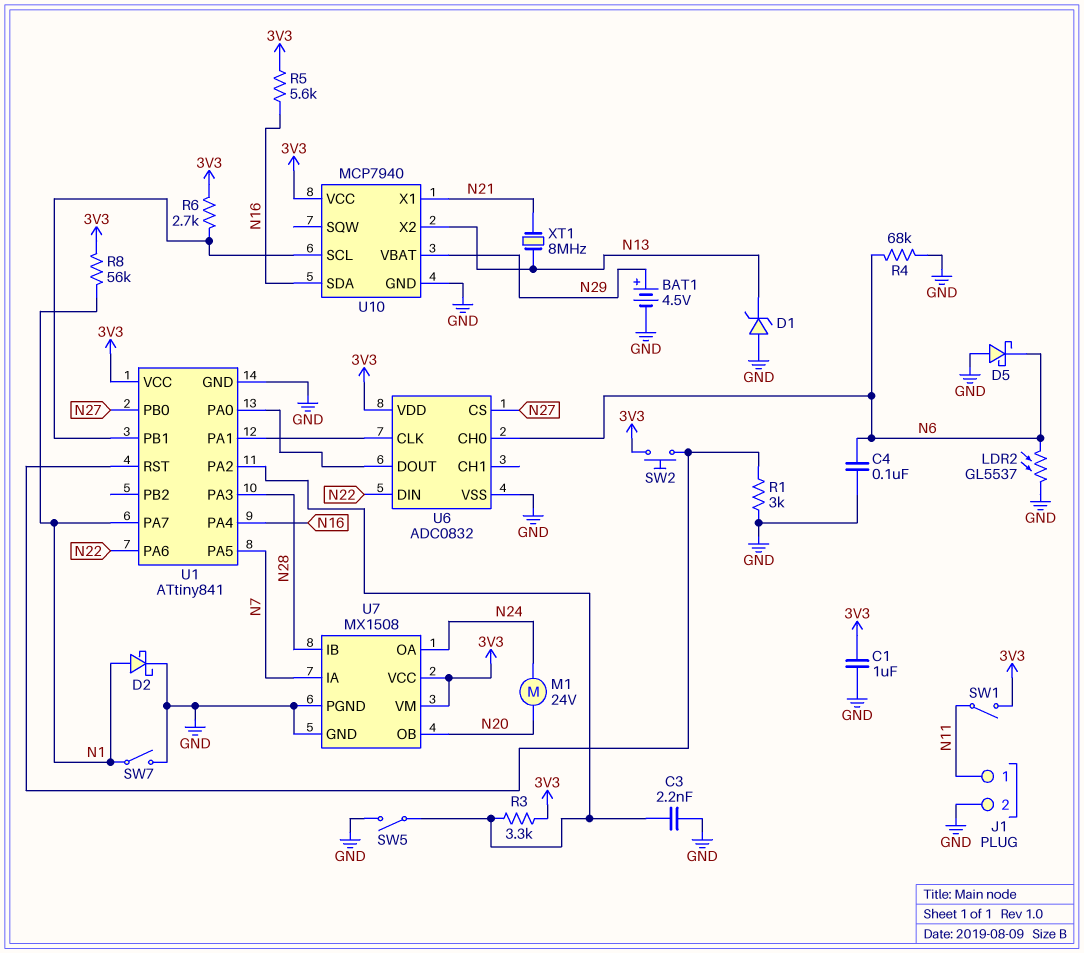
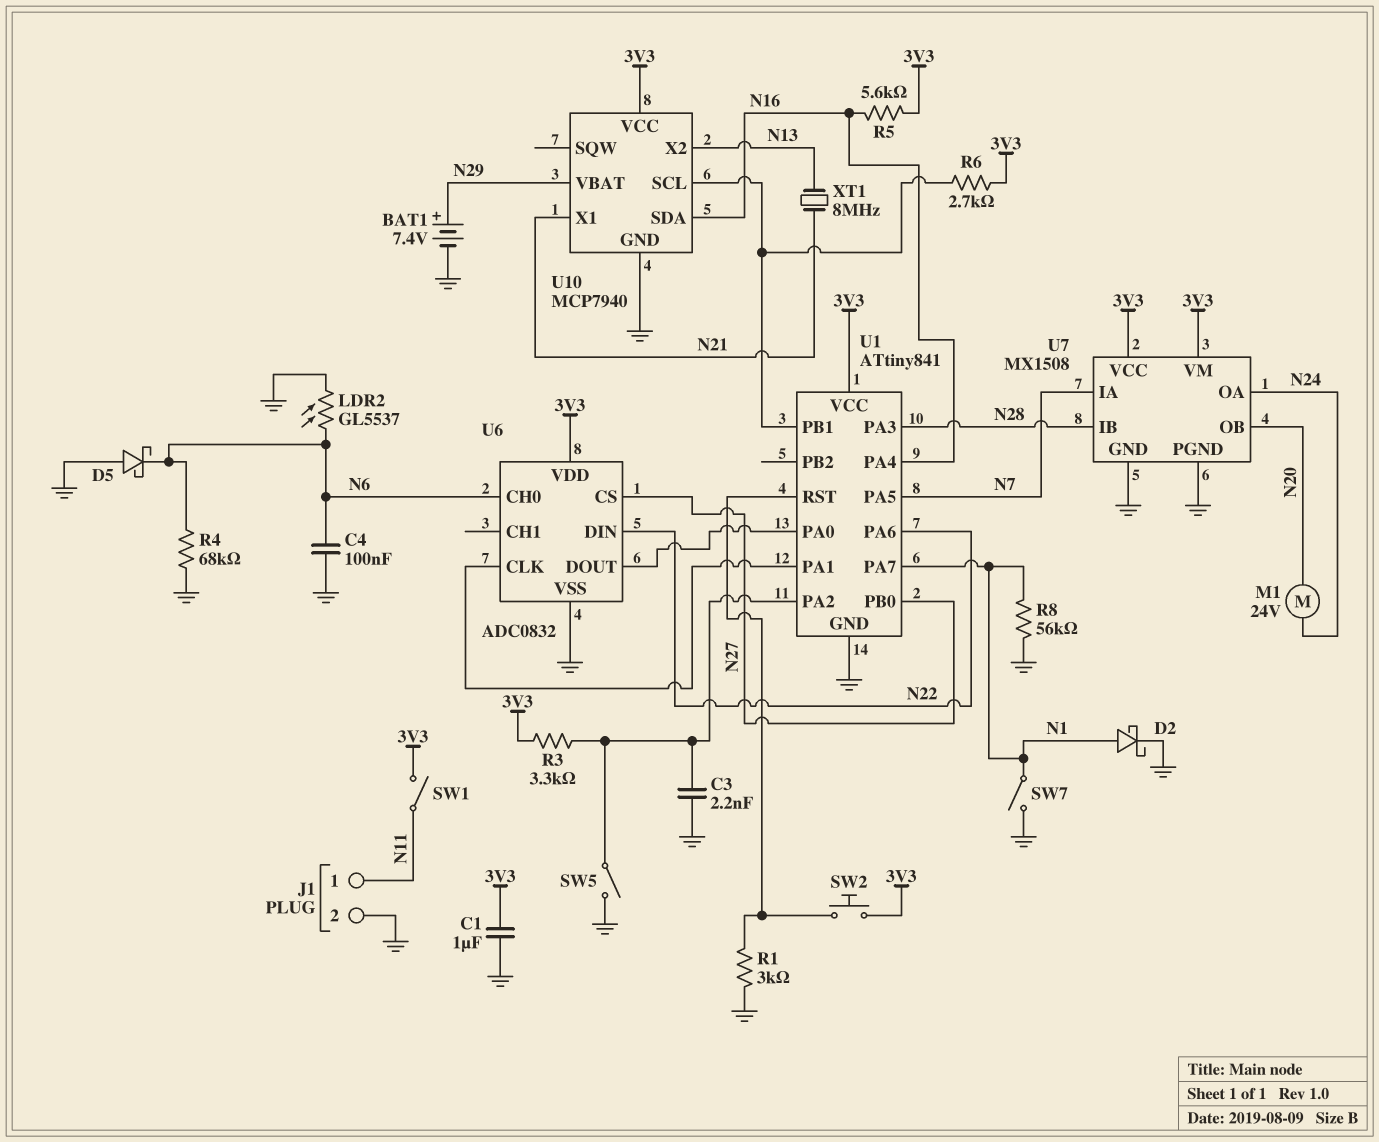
BAT1: 4.5V (plus N29, minus GND) -> 7.4V (plus N29, minus GND)
D1: zener (A GND, K N13) -> none
R8: 56k (3V3, N1) -> 56k (GND, N1)

